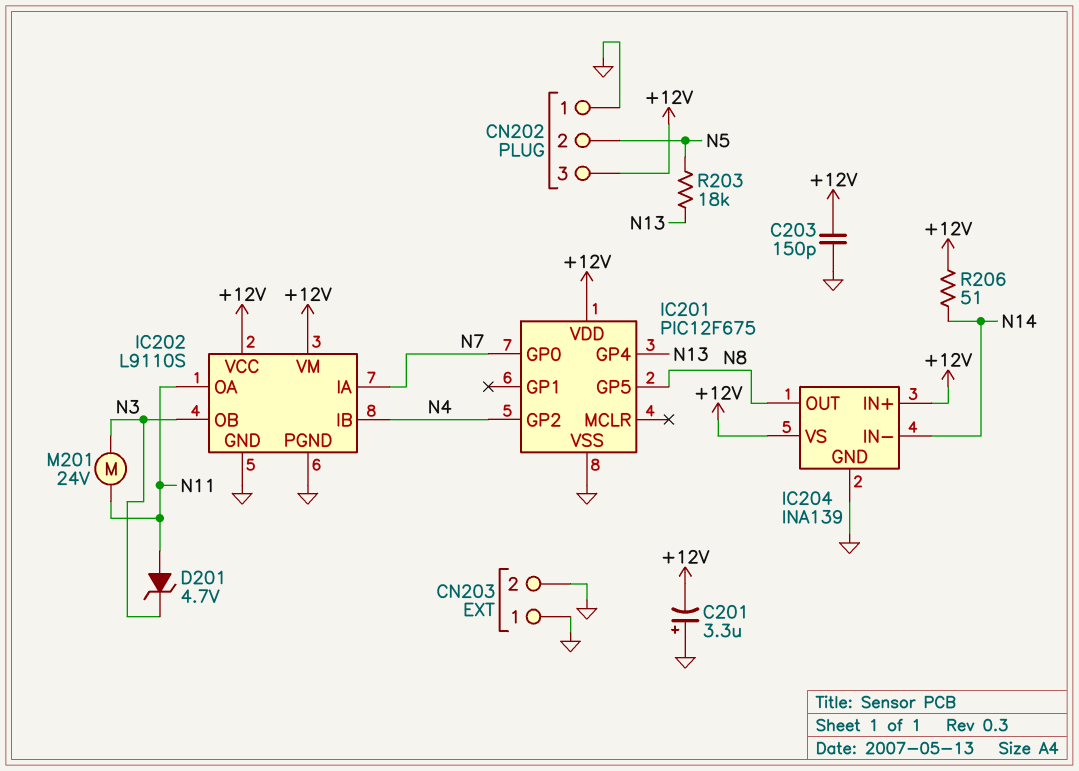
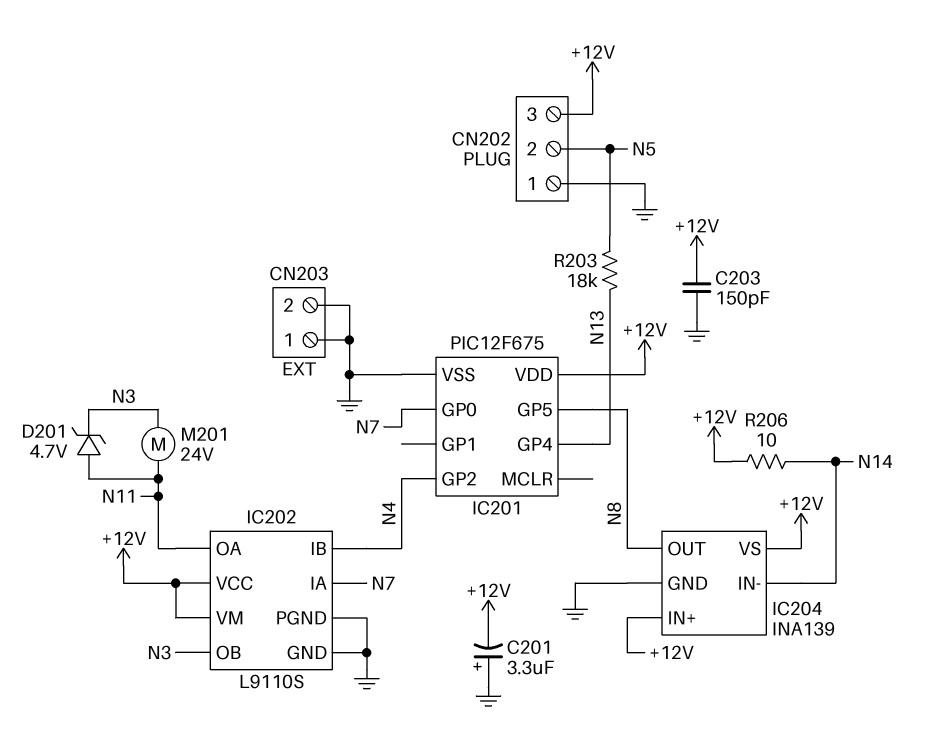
R206: 51 (+12V, N14) -> 10 (+12V, N14)

